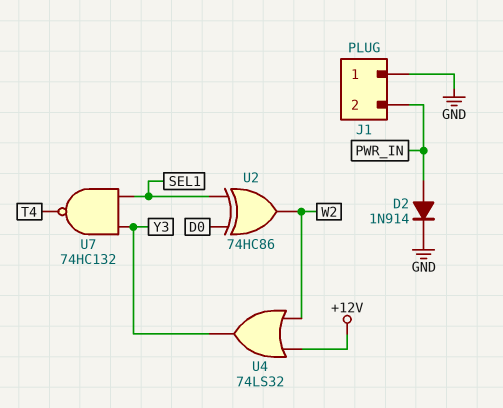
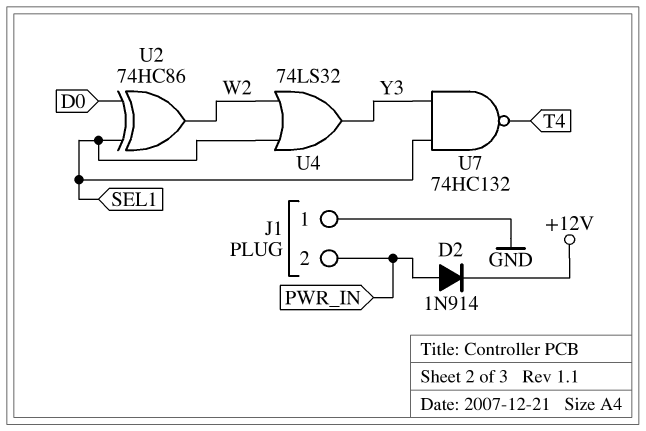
D2: diode 1N914 (A PWR_IN, K GND) -> diode 1N914 (A PWR_IN, K +12V)
U4: OR 74LS32 (in +12V, in W2, out Y3) -> OR 74LS32 (in SEL1, in W2, out Y3)

